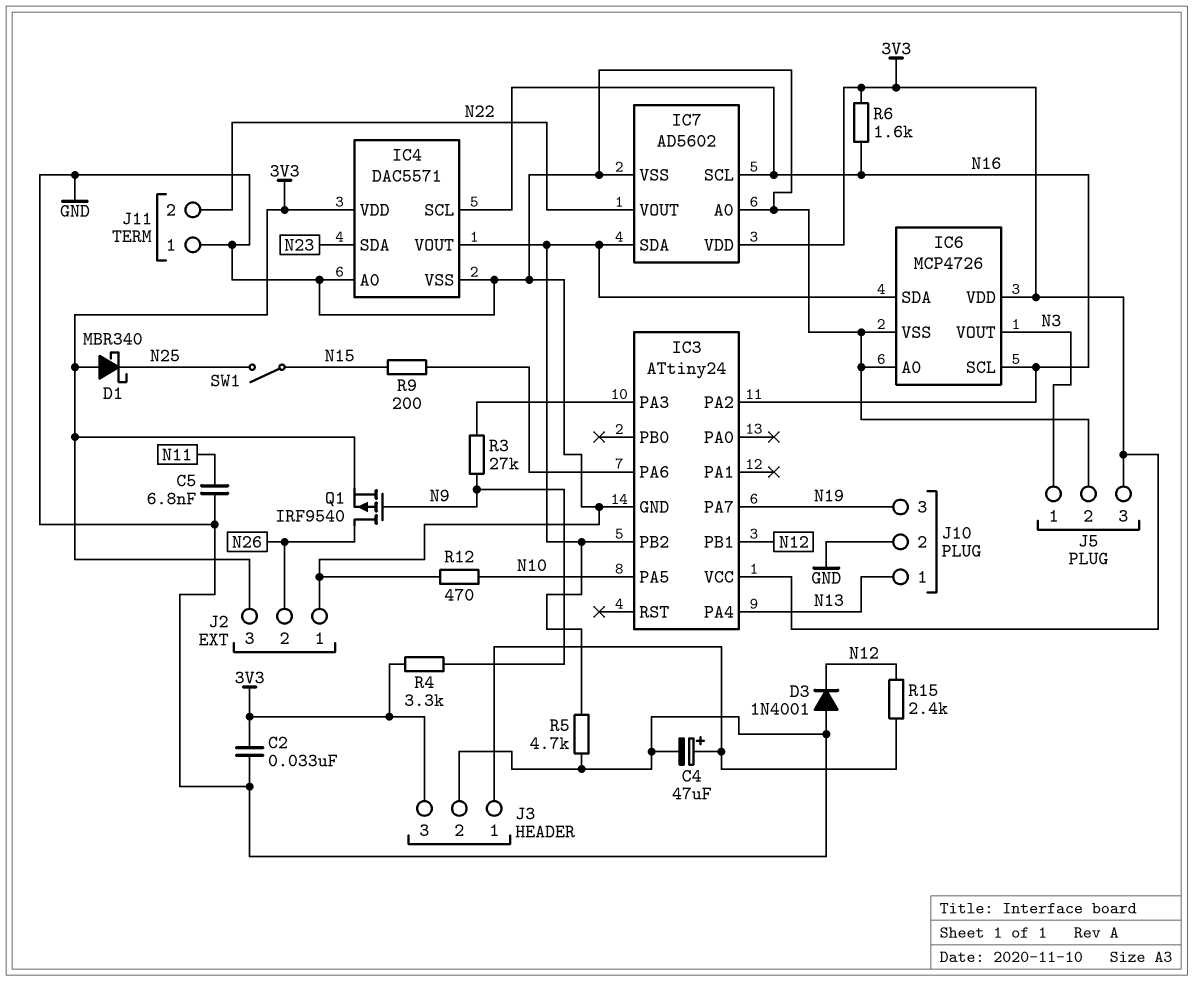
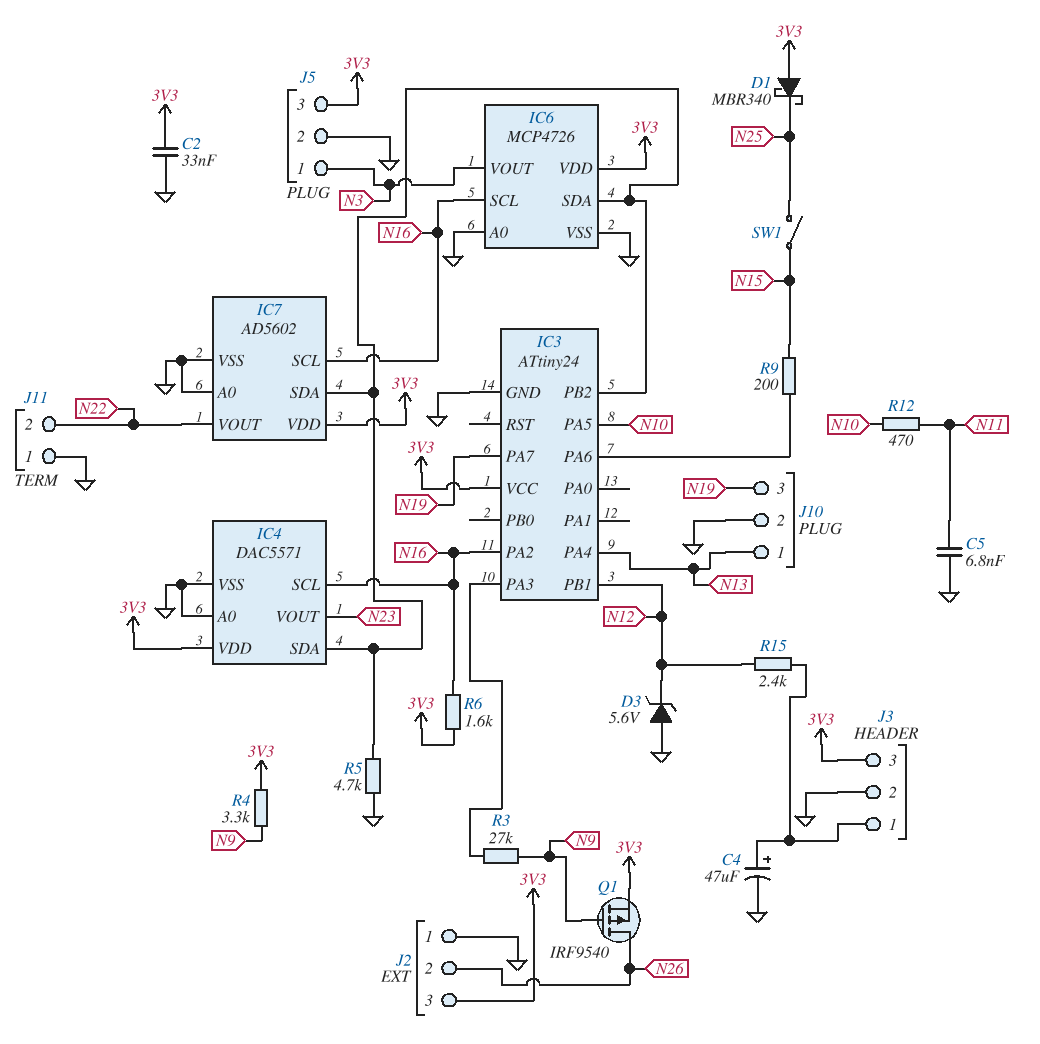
D3: diode 1N4001 (A GND, K N12) -> zener 5.6V (A GND, K N12)
IC4 pin SDA: N23 -> IC3/PB2
IC4 pin VOUT: IC3/PB2 -> N23
R12: 470 (GND, N10) -> 470 (N10, N11)

